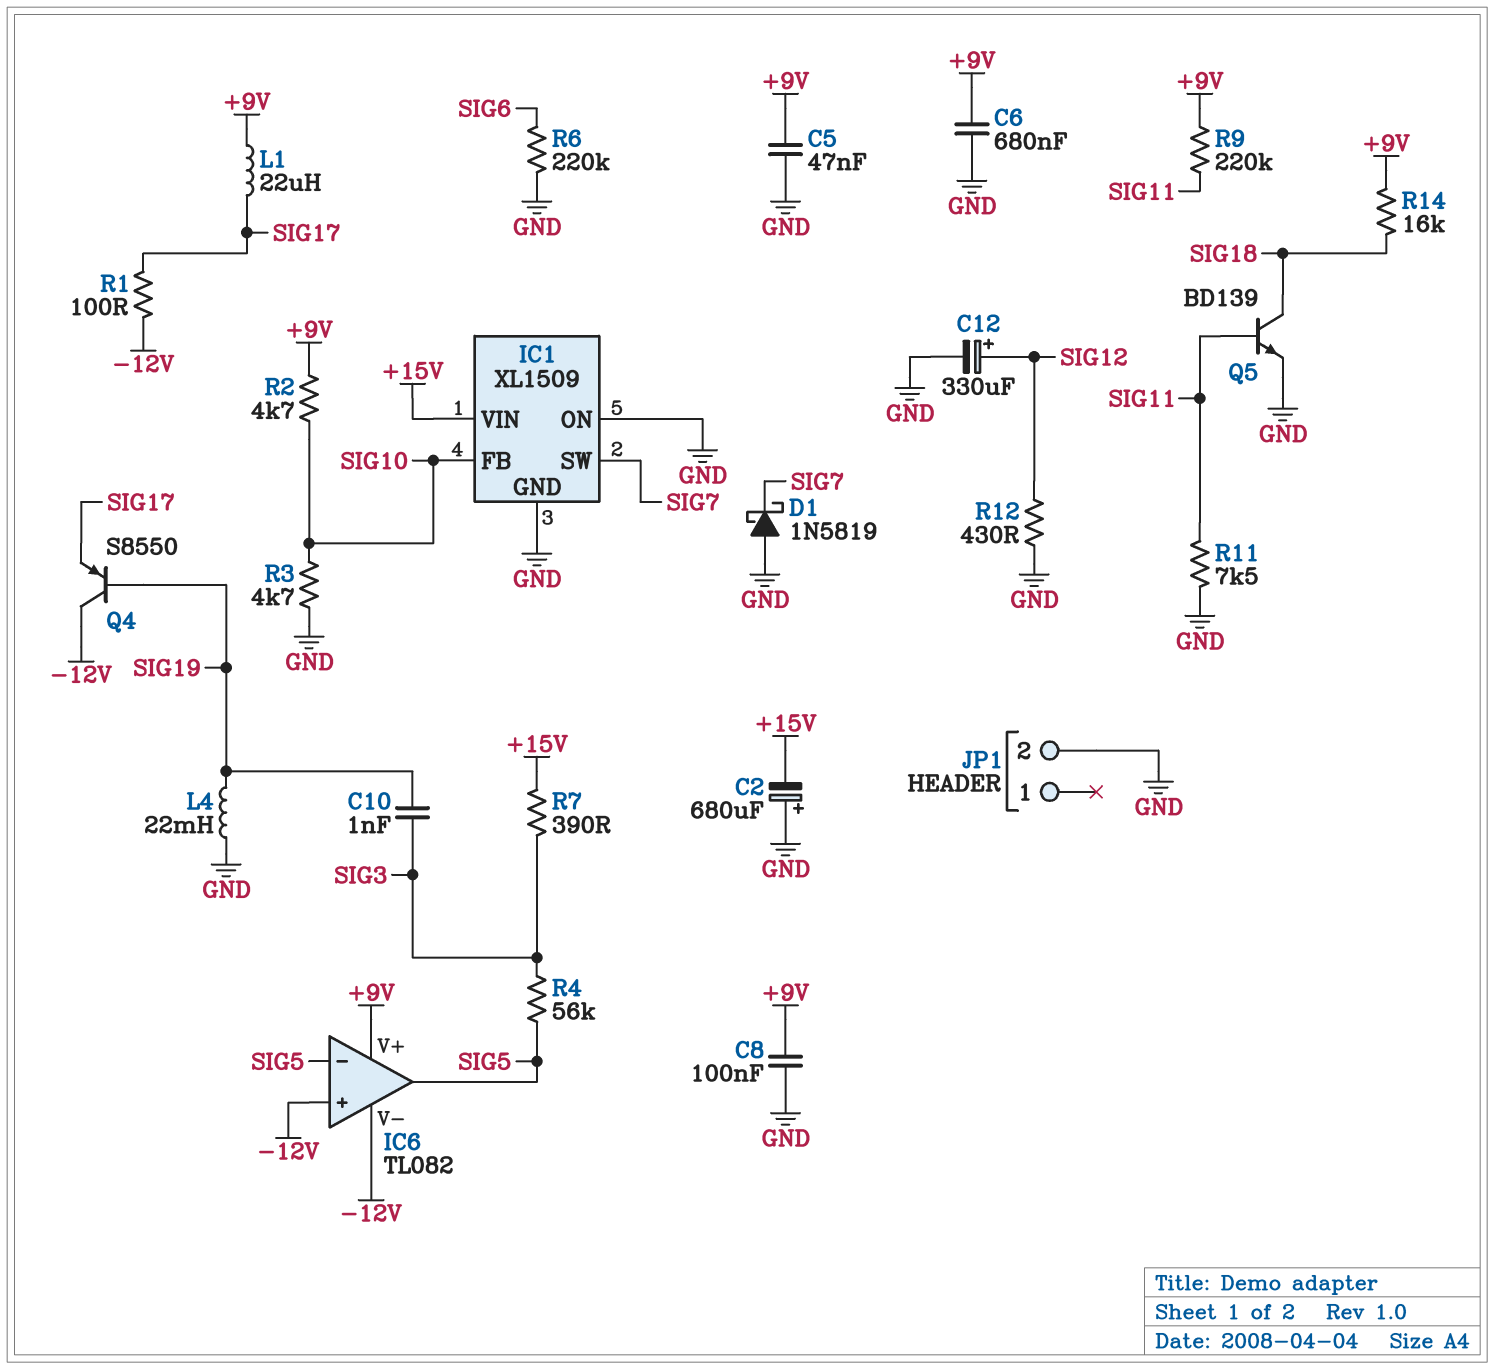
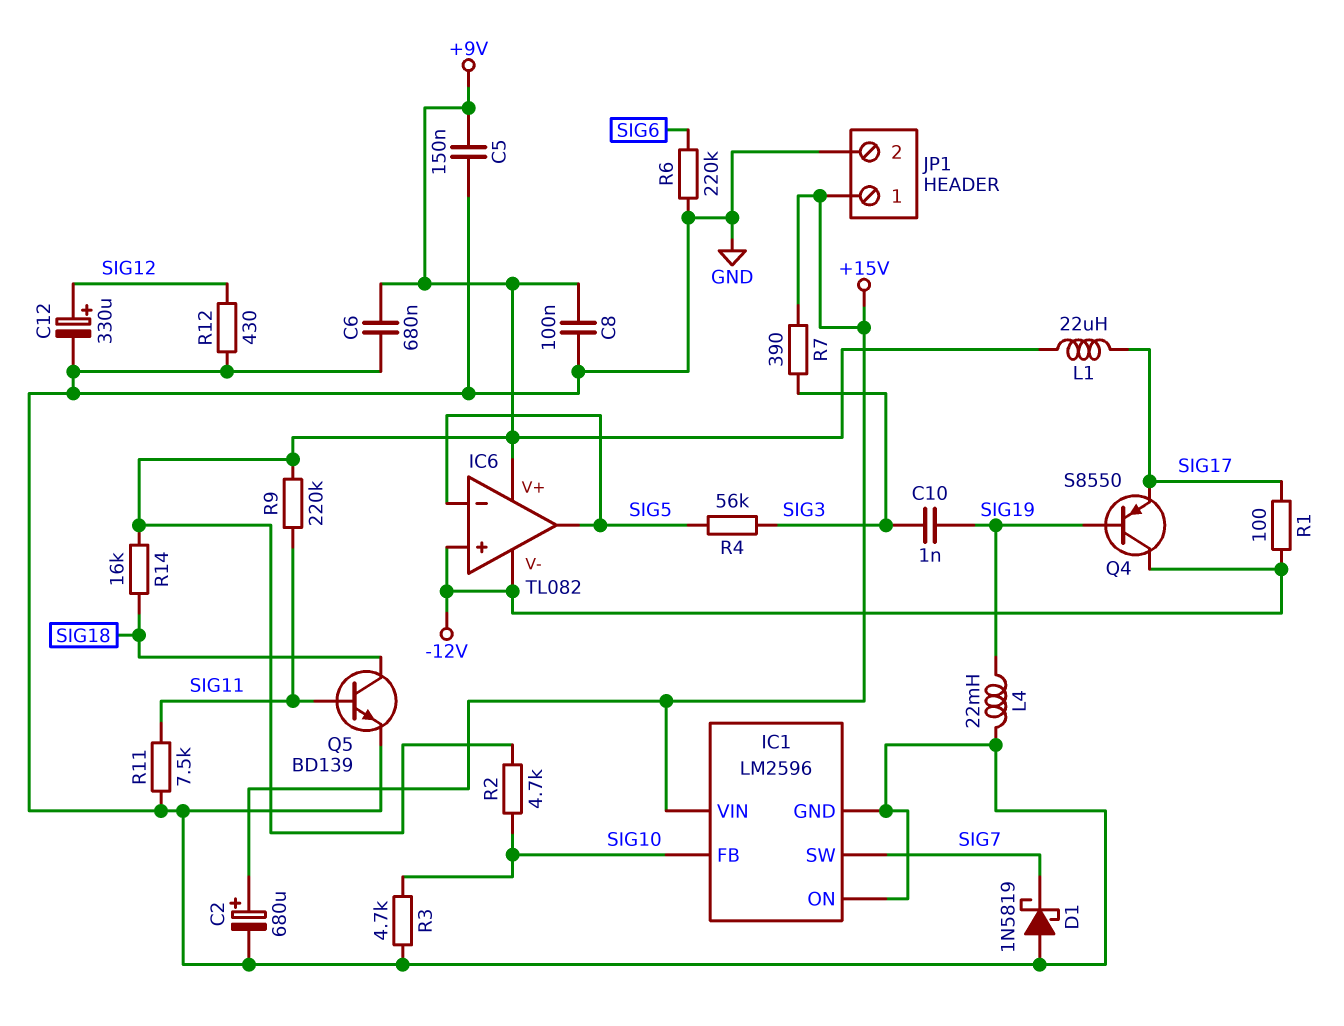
C2: 680uF (plus GND, minus +15V) -> 680uF (plus +15V, minus GND)
C5: 47nF (+9V, GND) -> 150nF (+9V, GND)
IC1: XL1509 -> LM2596
JP1 pin 1: none -> +15V

